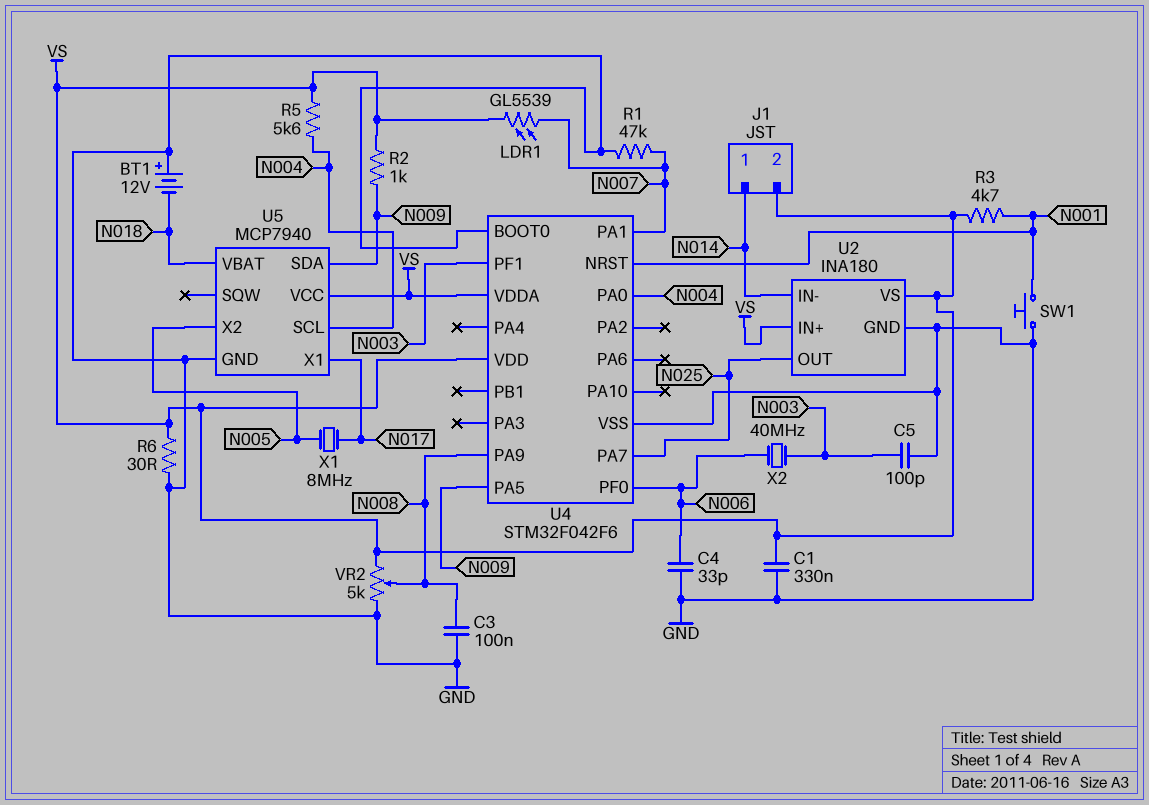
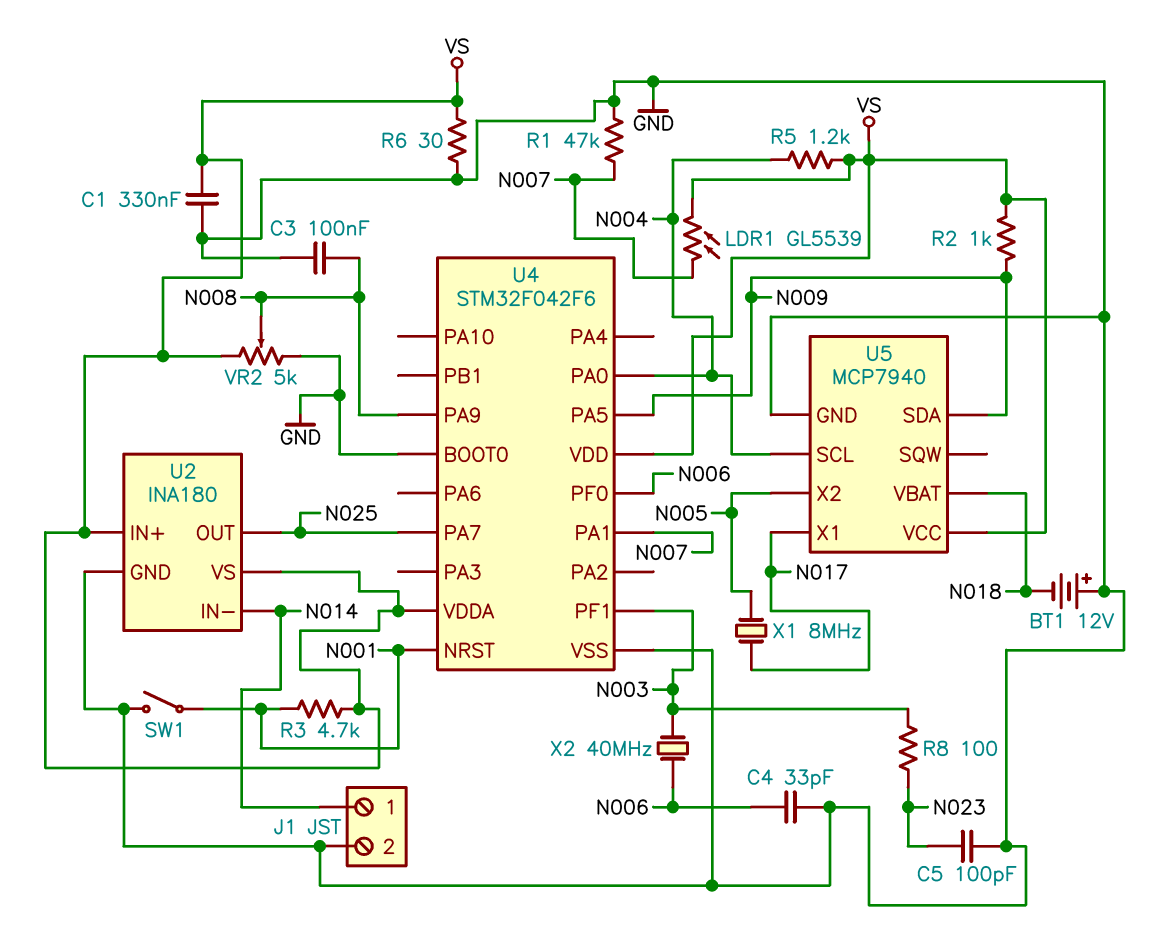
C5: 100pF (GND, N003) -> 100pF (GND, N023)
J1 pin 2: VS -> GND
R5: 5.6k (N004, VS) -> 1.2k (N004, VS)
R8: none -> 100 (N003, N023)
SW1: button (GND, N001) -> switch (GND, N001)

